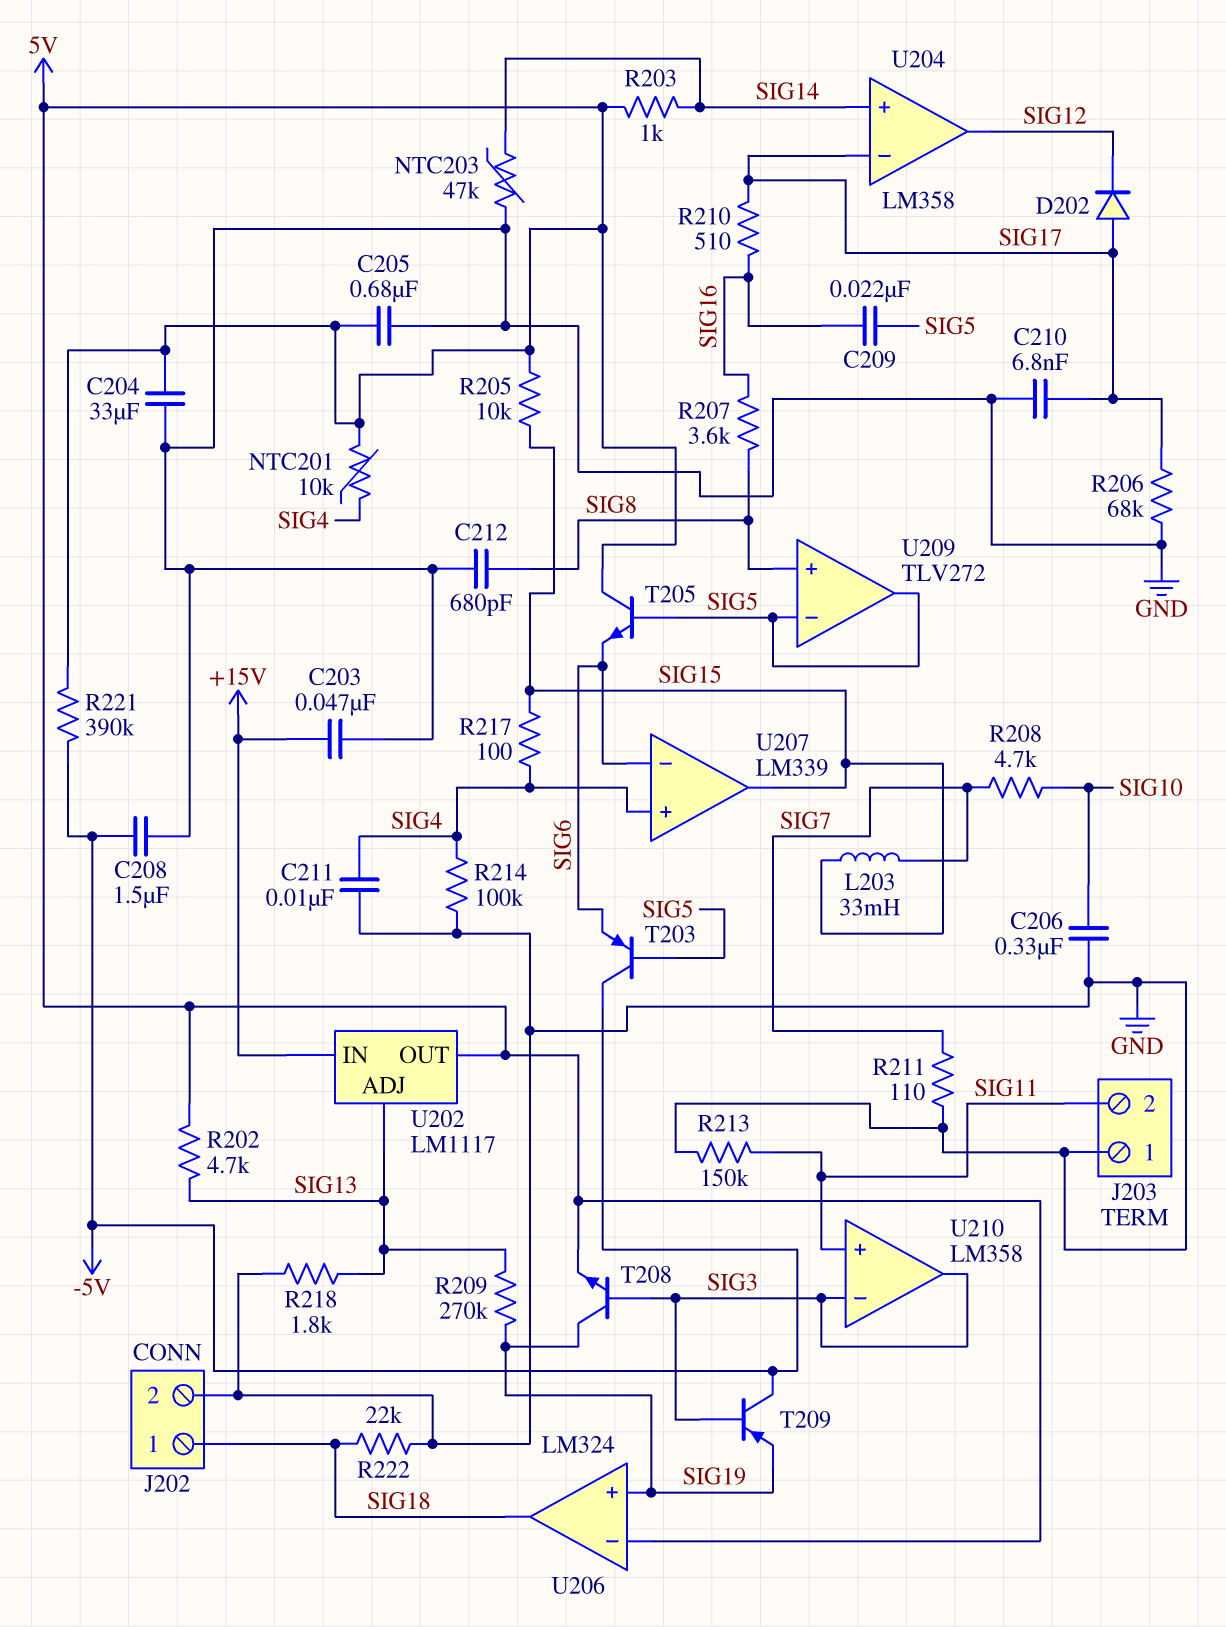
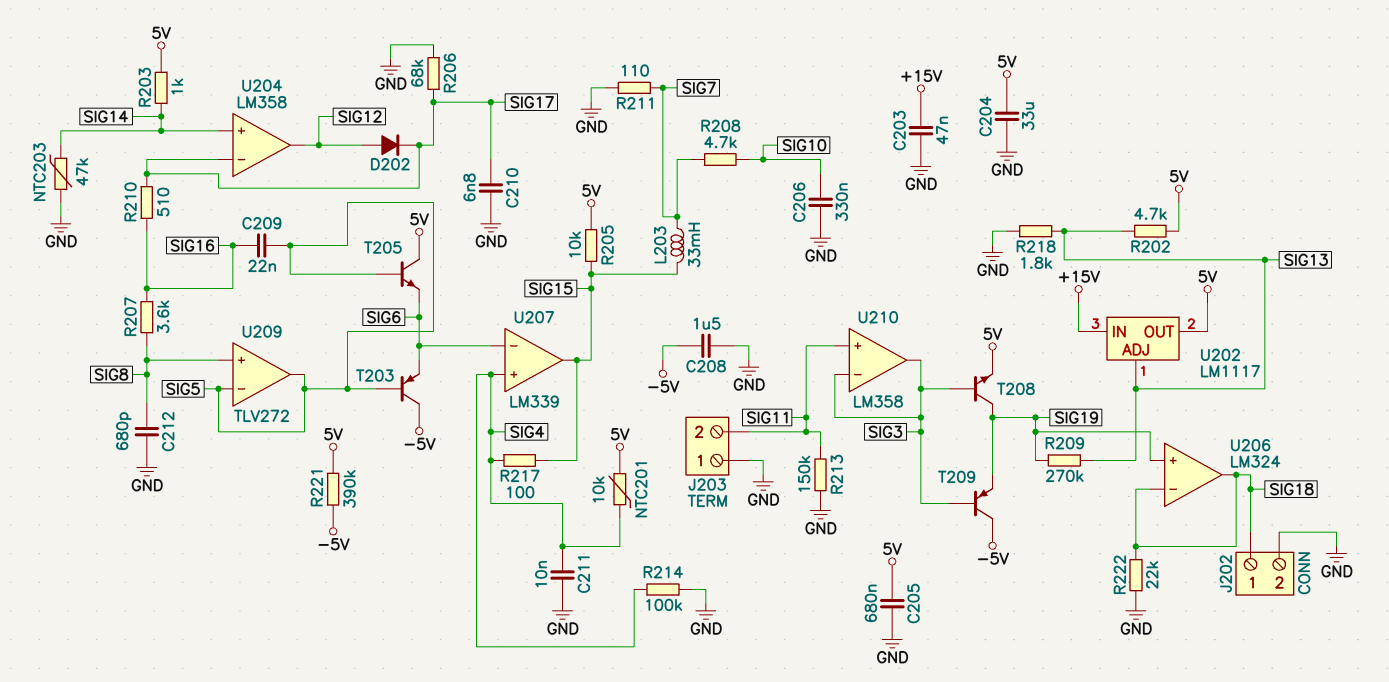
D202: diode (A SIG17, K SIG12) -> diode (A SIG12, K SIG17)
U206 pin in-: 5V -> SIG18

